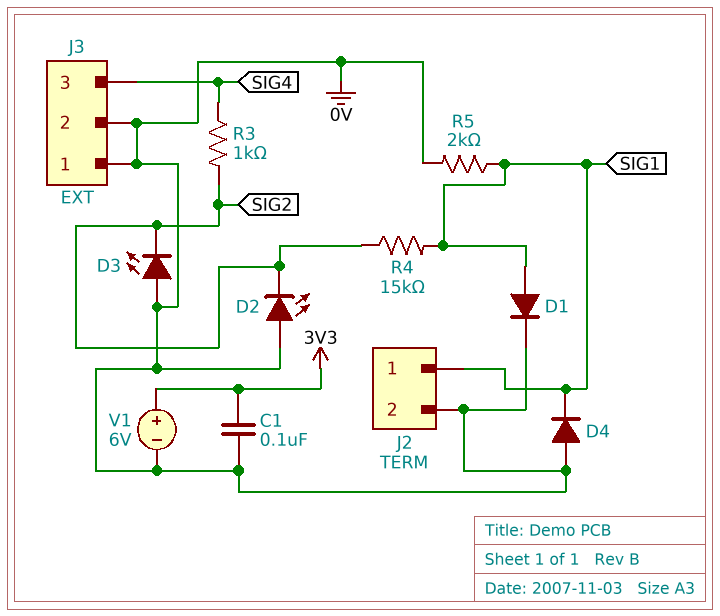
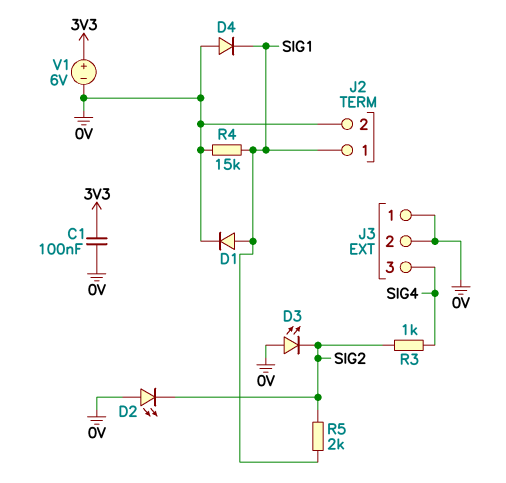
R4: 15k (SIG1, SIG2) -> 15k (0V, SIG1)
R5: 2k (0V, SIG1) -> 2k (SIG1, SIG2)

